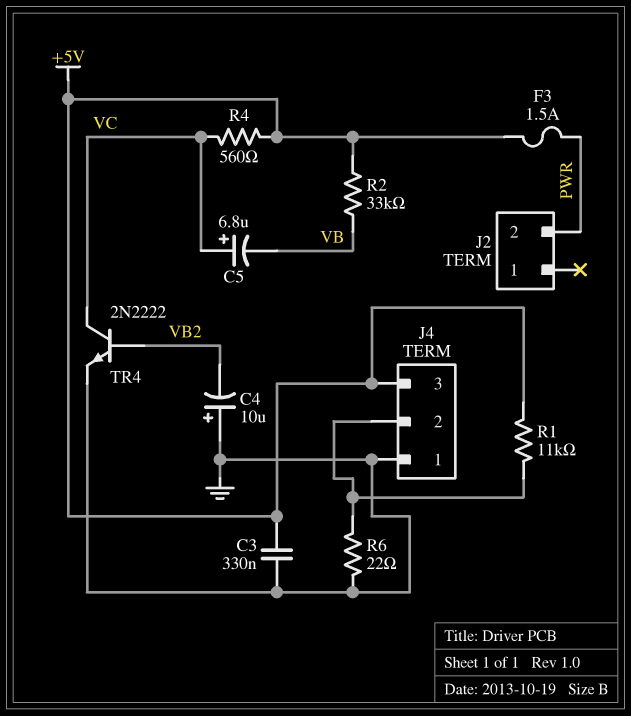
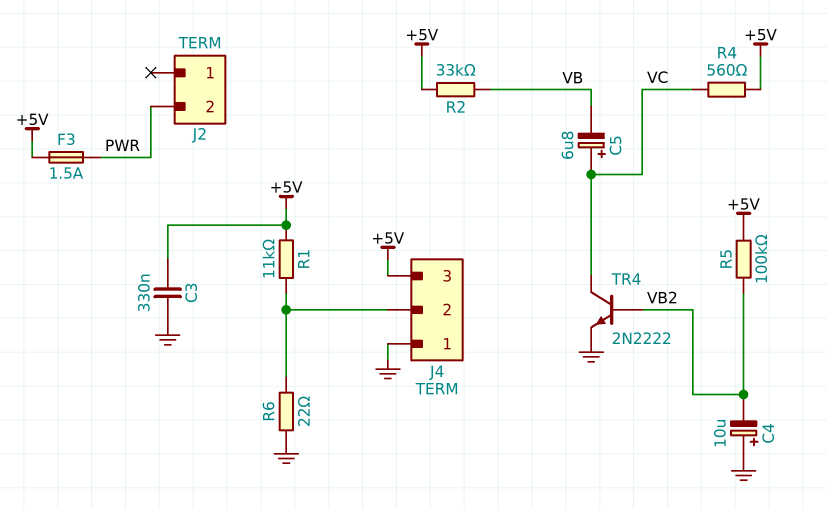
R5: none -> 100k (+5V, VB2)

